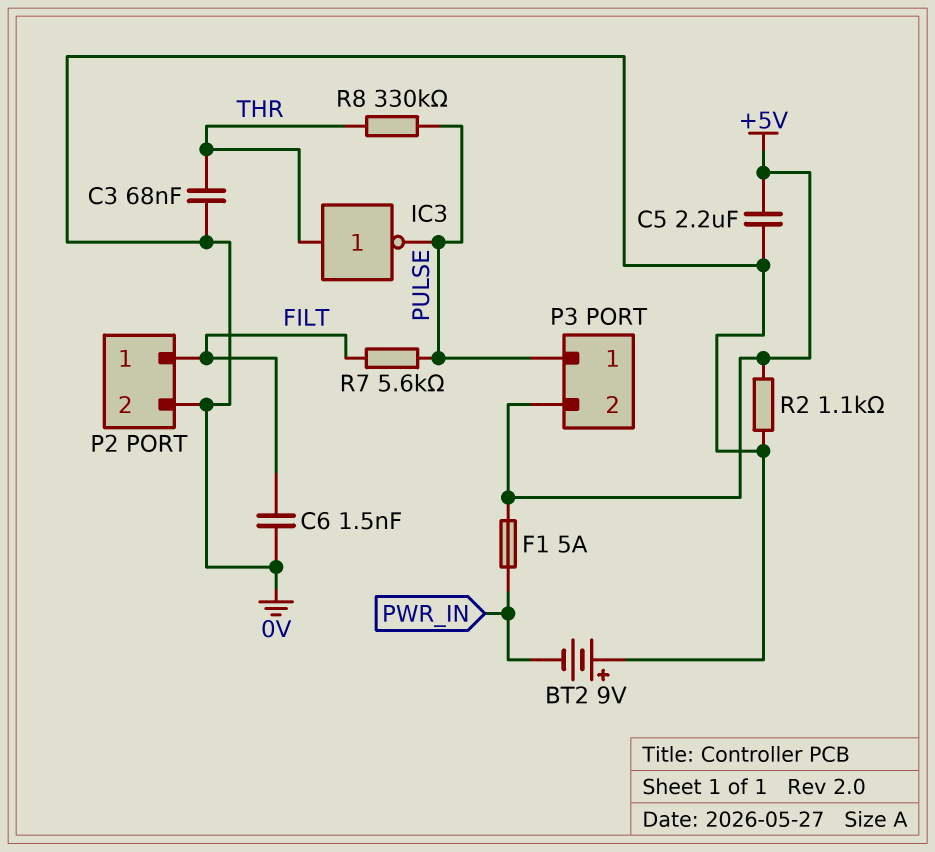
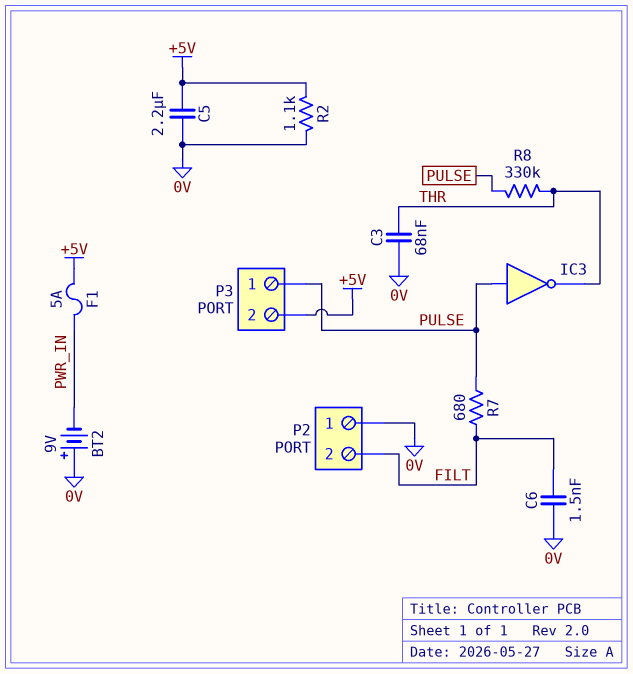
IC3: NOT (in THR, out PULSE) -> NOT (in PULSE, out THR)
P2 pin 1: FILT -> 0V
P2 pin 2: 0V -> FILT
R7: 5.6k (FILT, PULSE) -> 680 (FILT, PULSE)

